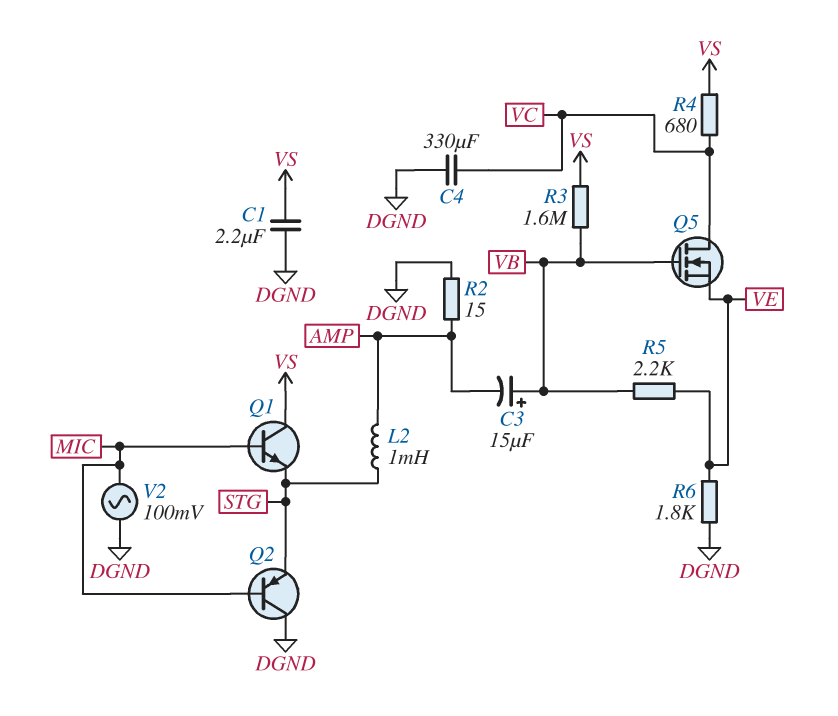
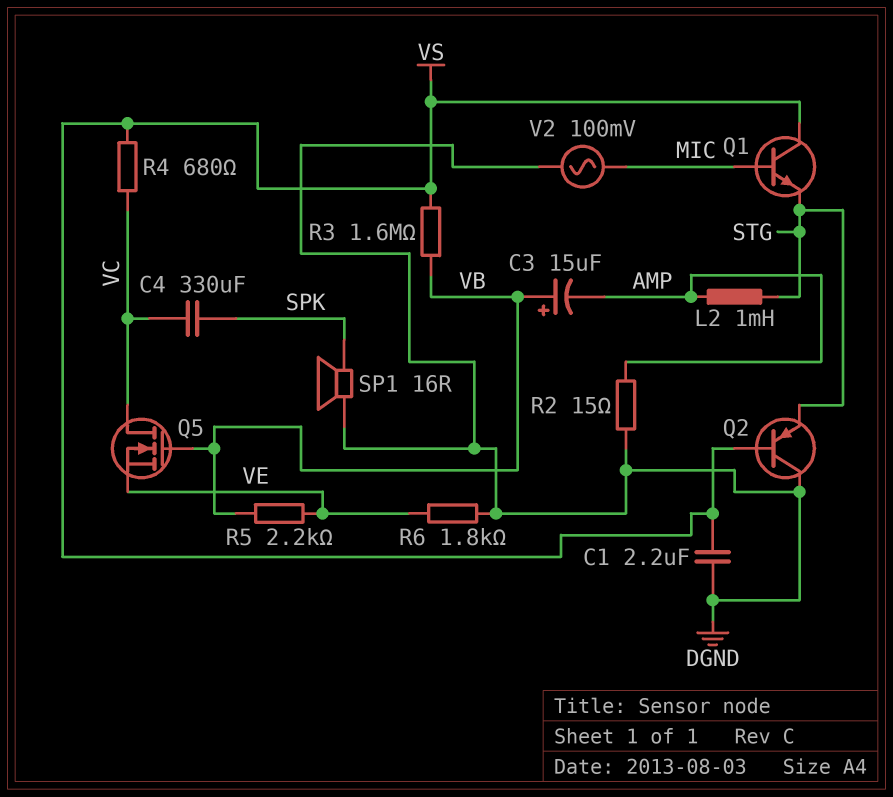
C4: 330uF (DGND, VC) -> 330uF (SPK, VC)
Q2: PNP (B MIC, C DGND, E STG) -> PNP (B VS, C DGND, E STG)
SP1: none -> speaker 16R (DGND, SPK)

